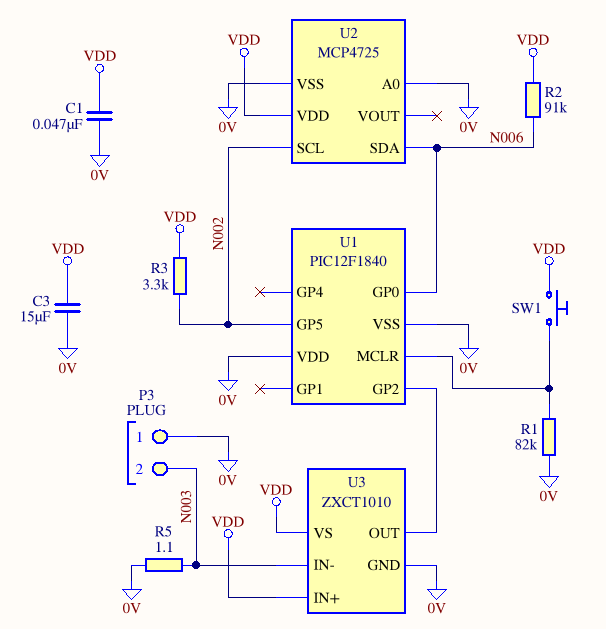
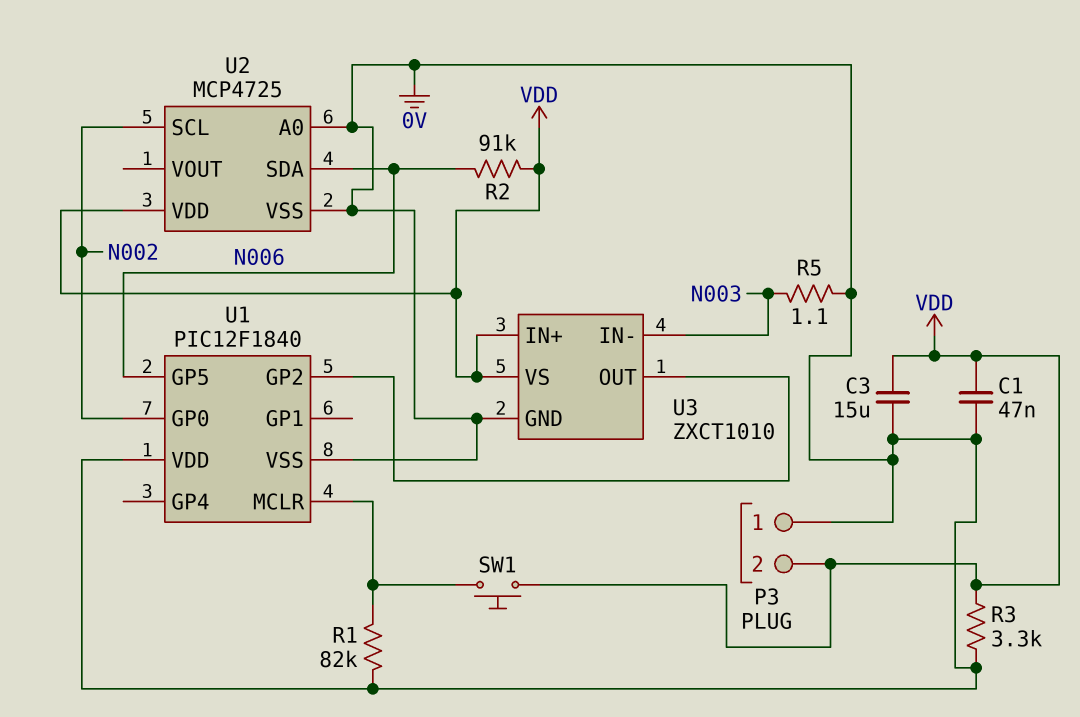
P3 pin 2: N003 -> VDD
R3: 3.3k (N002, VDD) -> 3.3k (0V, VDD)
U1 pin GP0: N006 -> N002
U1 pin GP5: N002 -> N006

